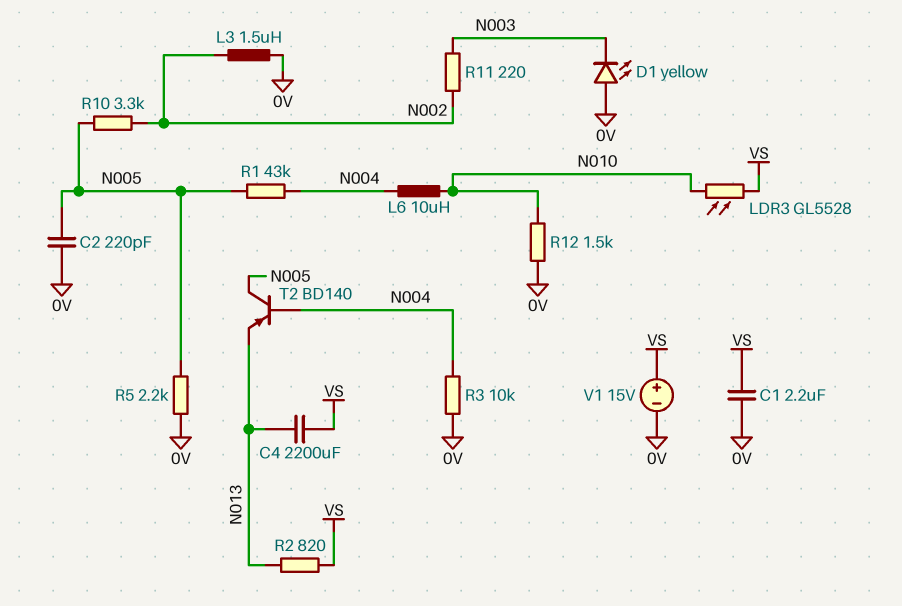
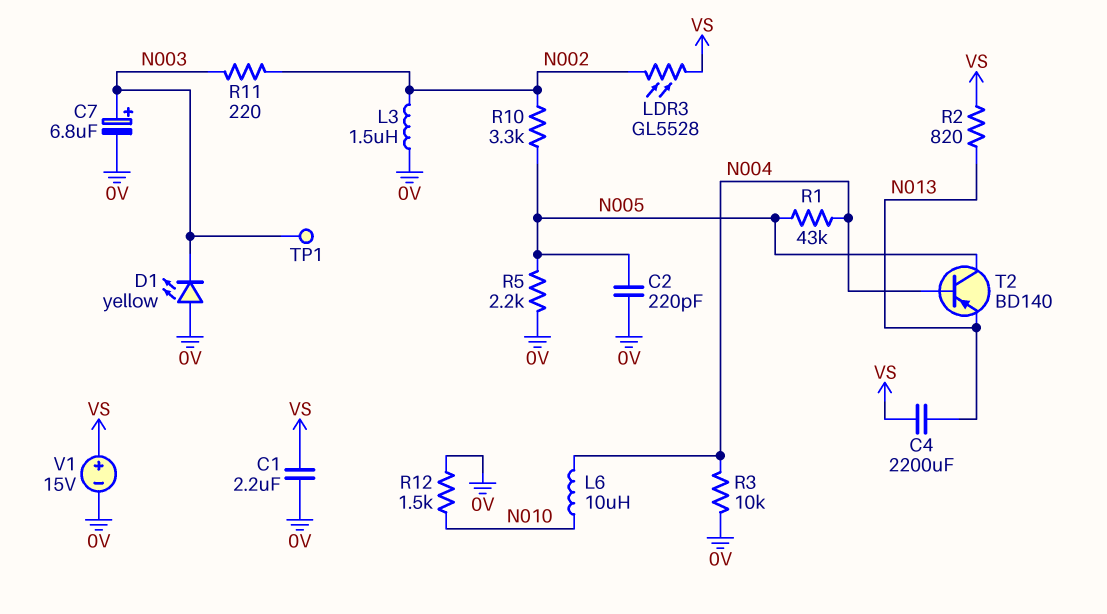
C7: none -> 6.8uF (plus N003, minus 0V)
LDR3: GL5528 (N010, VS) -> GL5528 (N002, VS)
TP1: none -> test point (N003)

